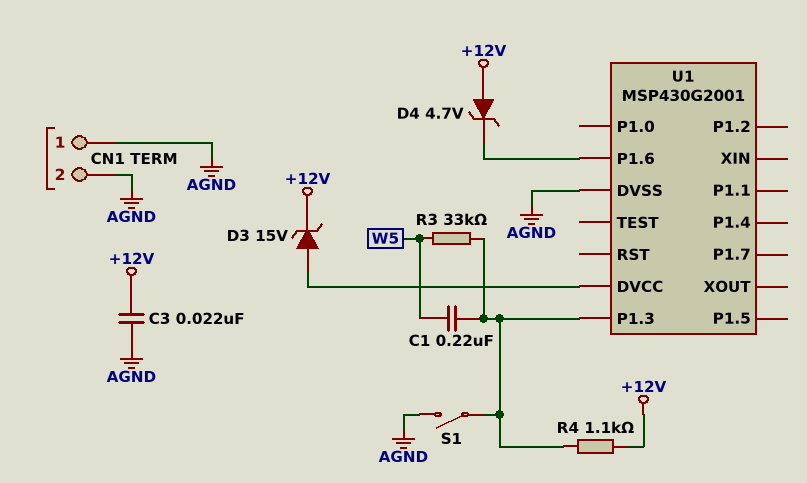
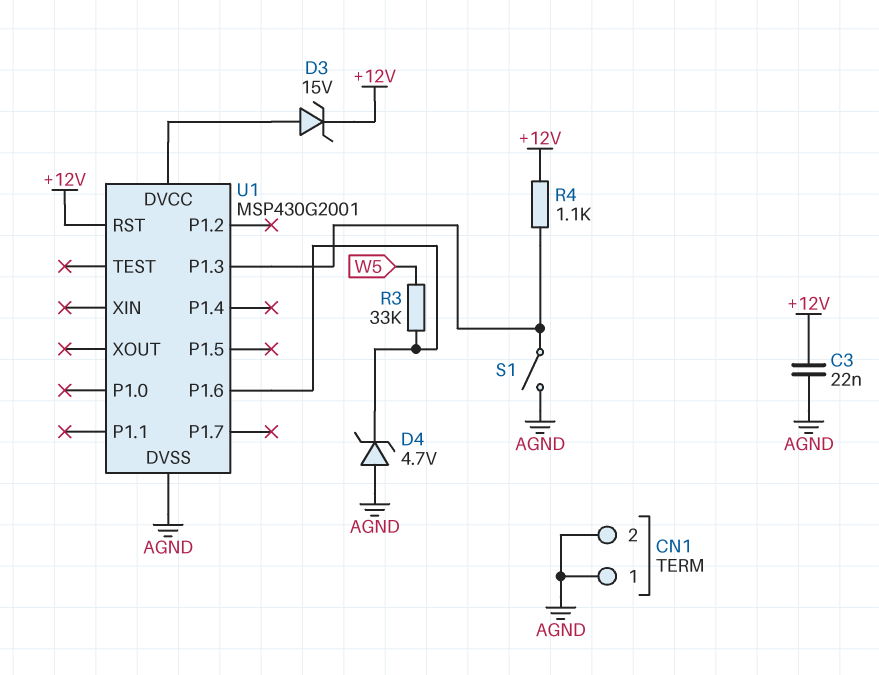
C1: 220nF (U1/P1.3, W5) -> none
D4: zener 4.7V (A +12V, K U1/P1.6) -> zener 4.7V (A AGND, K U1/P1.6)
R3: 33k (U1/P1.3, W5) -> 33k (U1/P1.6, W5)
U1 pin RST: none -> +12V

